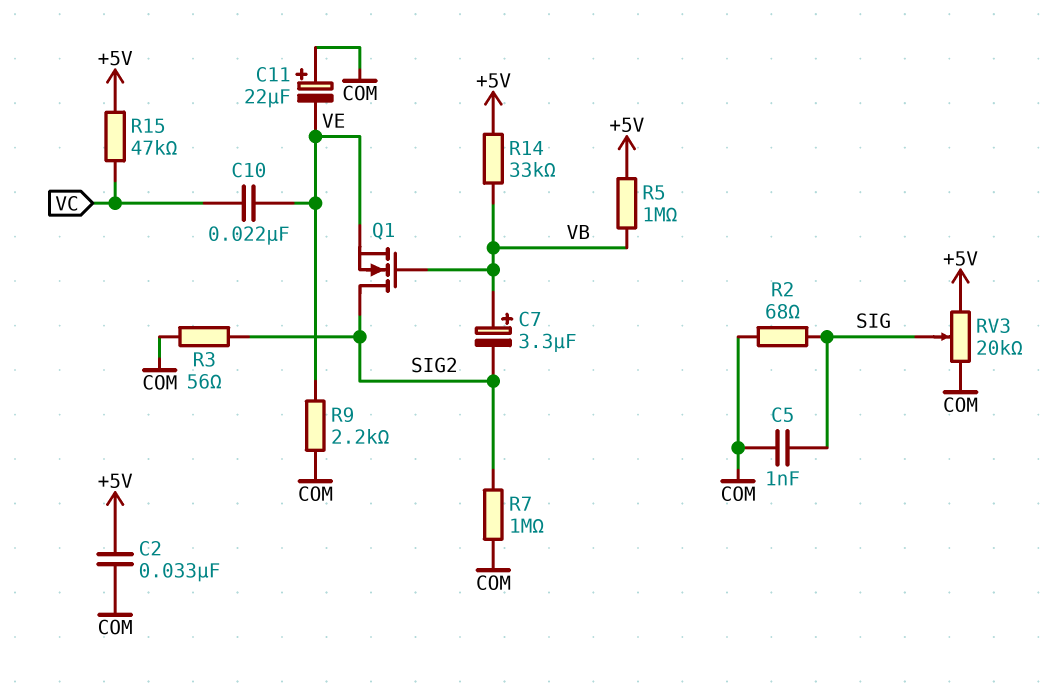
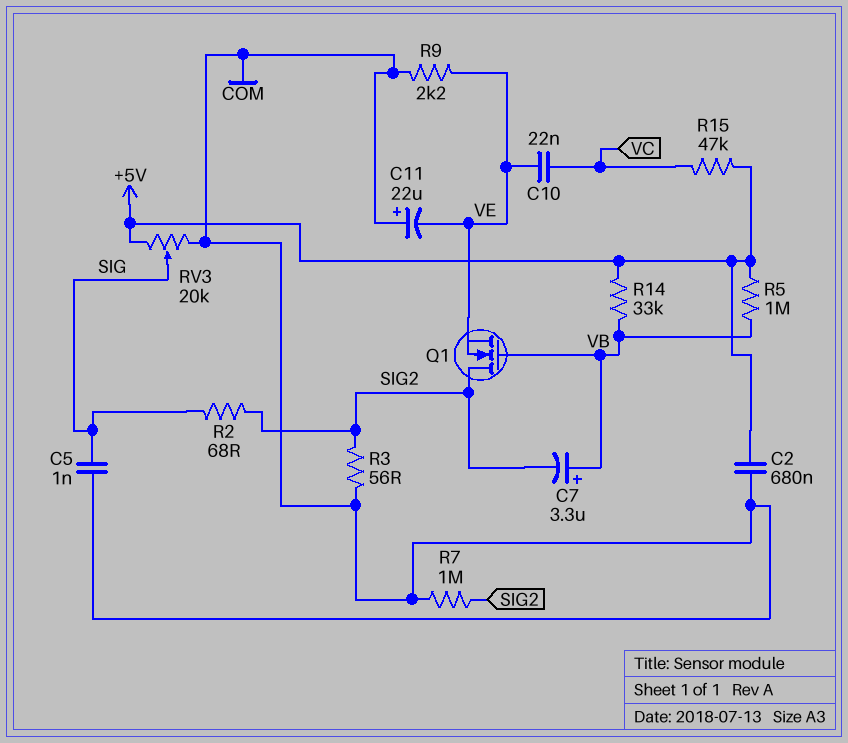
C2: 33nF (+5V, COM) -> 680nF (+5V, COM)
R2: 68 (COM, SIG) -> 68 (SIG, SIG2)

